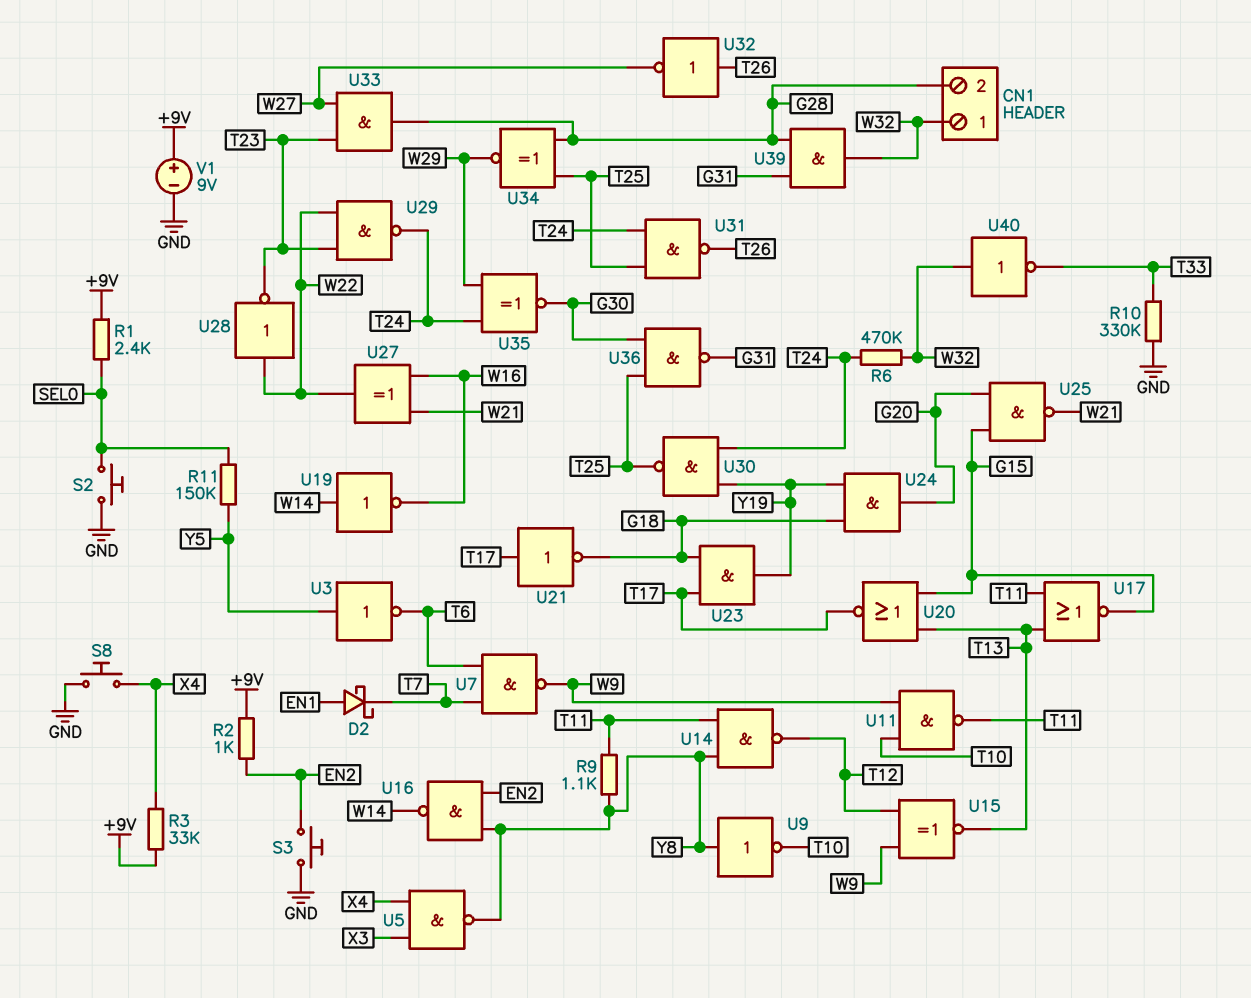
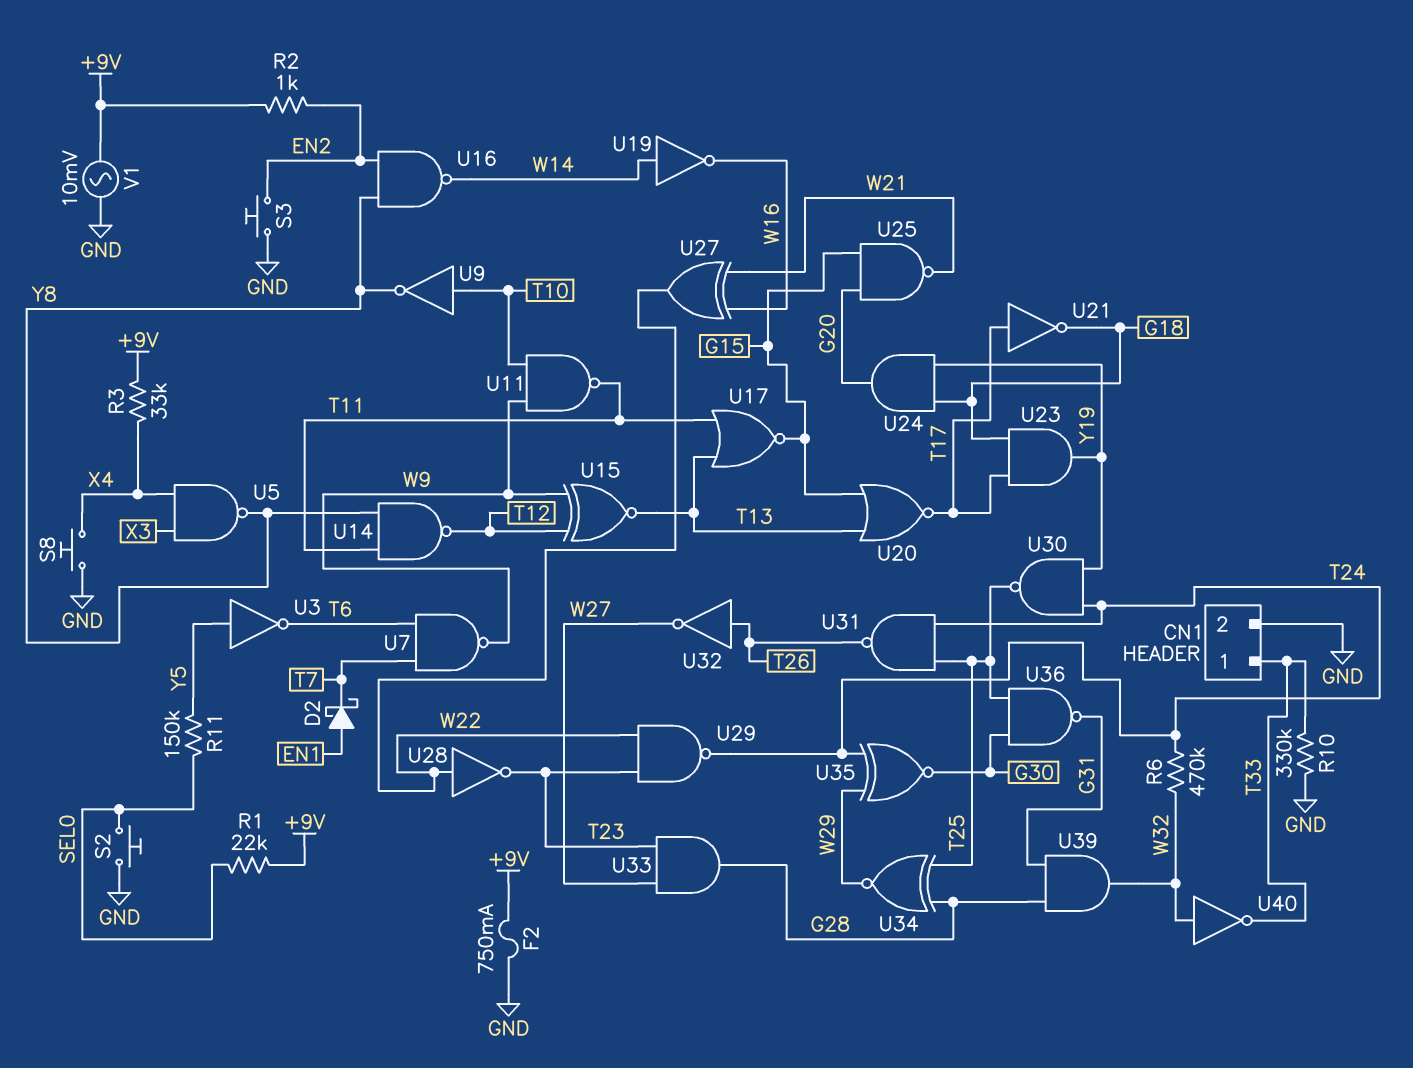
CN1 pin 1: W32 -> T33
CN1 pin 2: G28 -> GND
F2: none -> 750mA (+9V, GND)
R1: 2.4k (+9V, SEL0) -> 22k (+9V, SEL0)
R9: 1.1k (T11, Y8) -> none
U9: NOT (in Y8, out T10) -> NOT (in T10, out Y8)
V1: 9V (plus +9V, minus GND) -> AC 10mV (+9V, GND)

